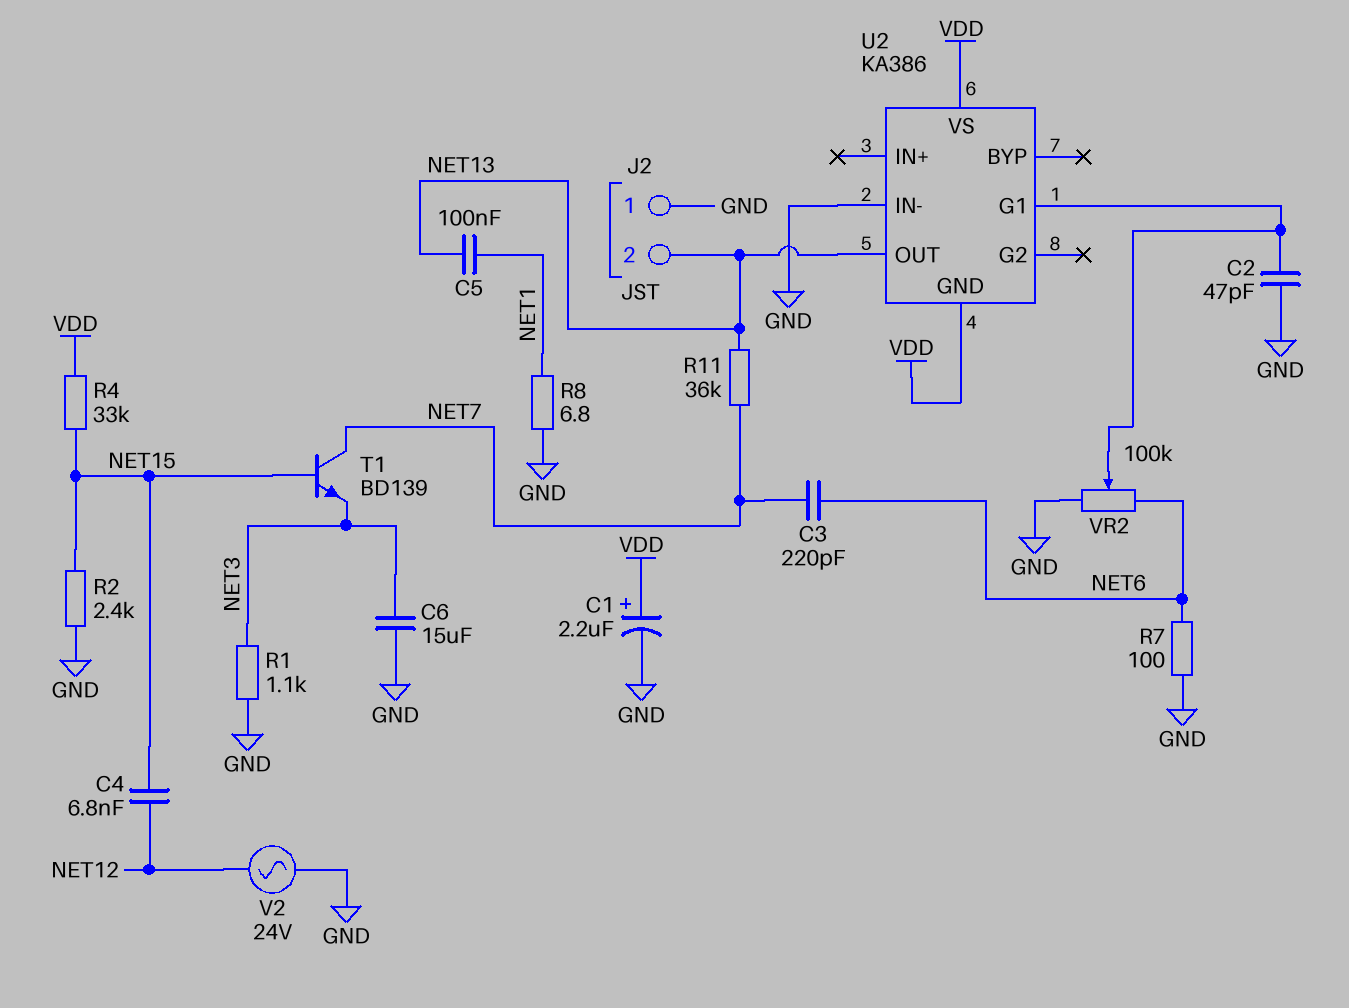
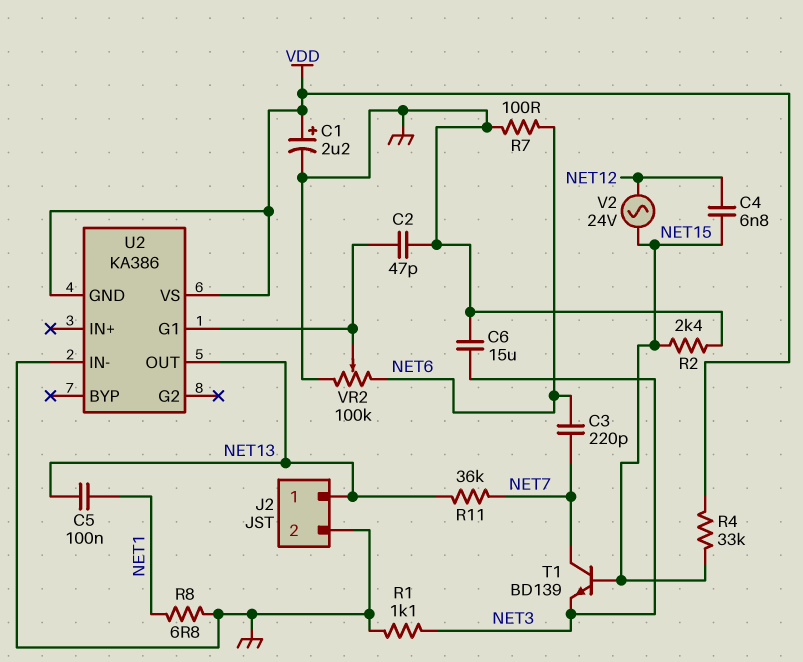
J2 pin 1: GND -> NET13
J2 pin 2: NET13 -> GND
V2: AC 24V (GND, NET12) -> AC 24V (NET12, NET15)

